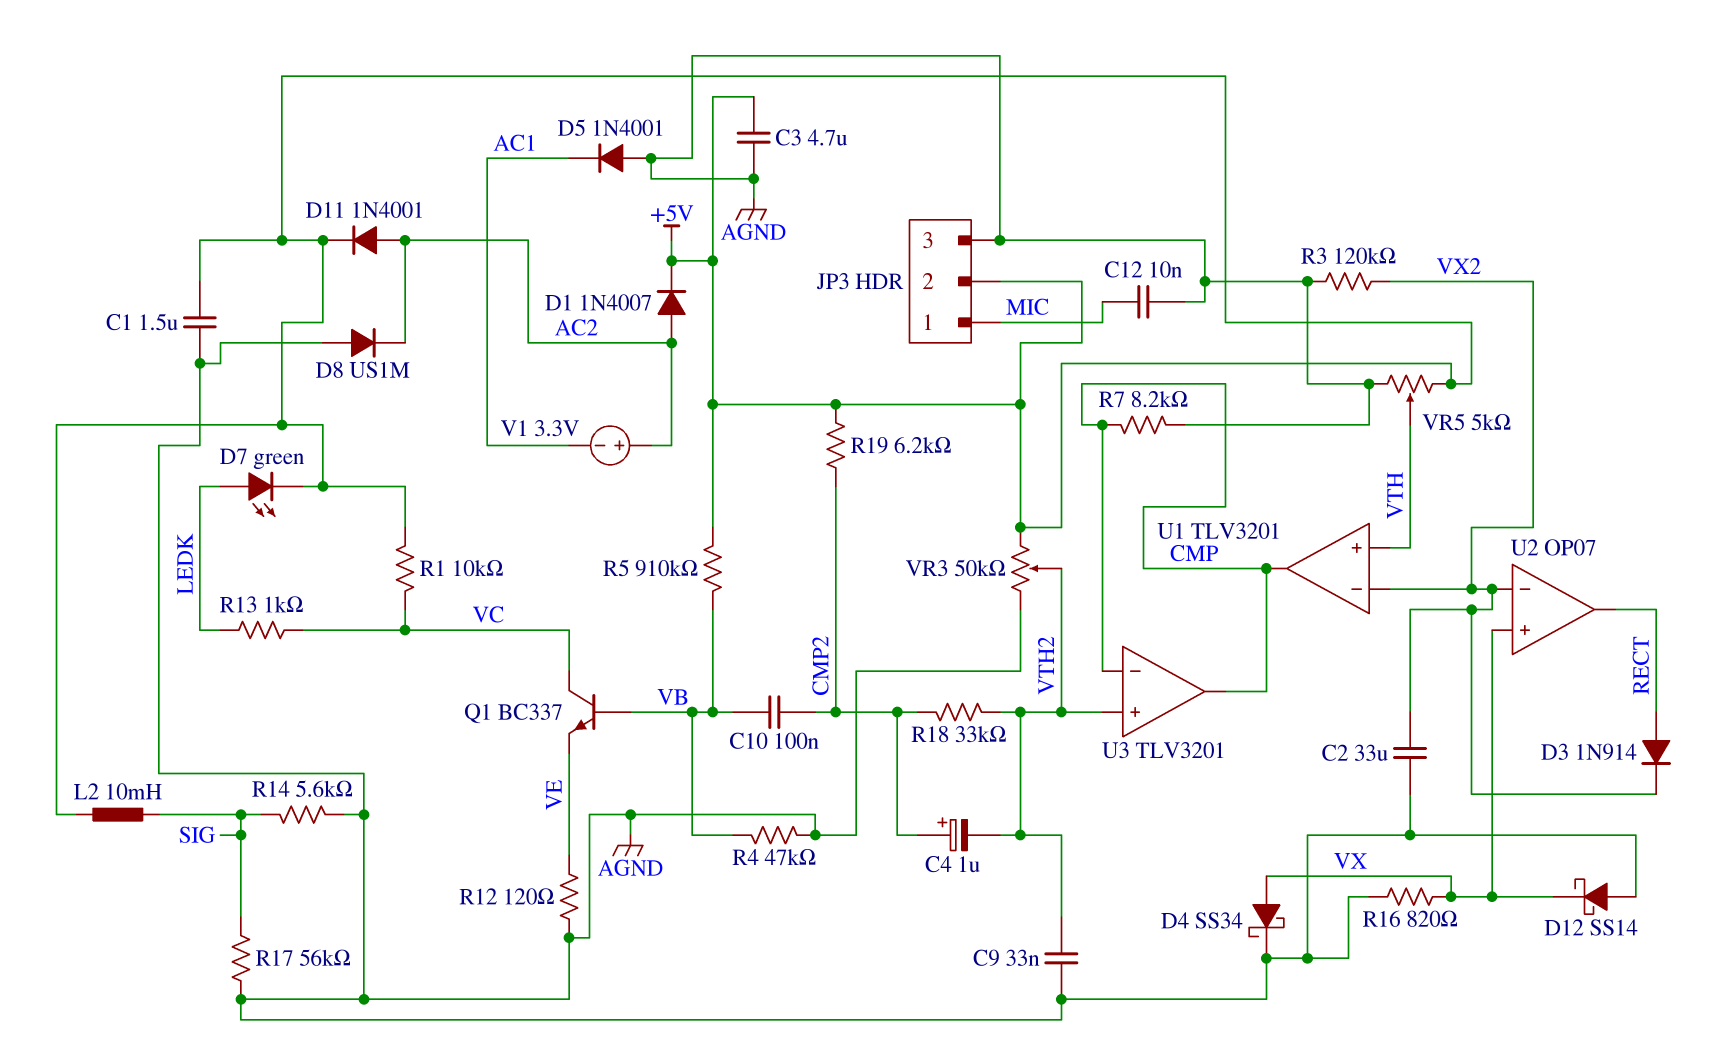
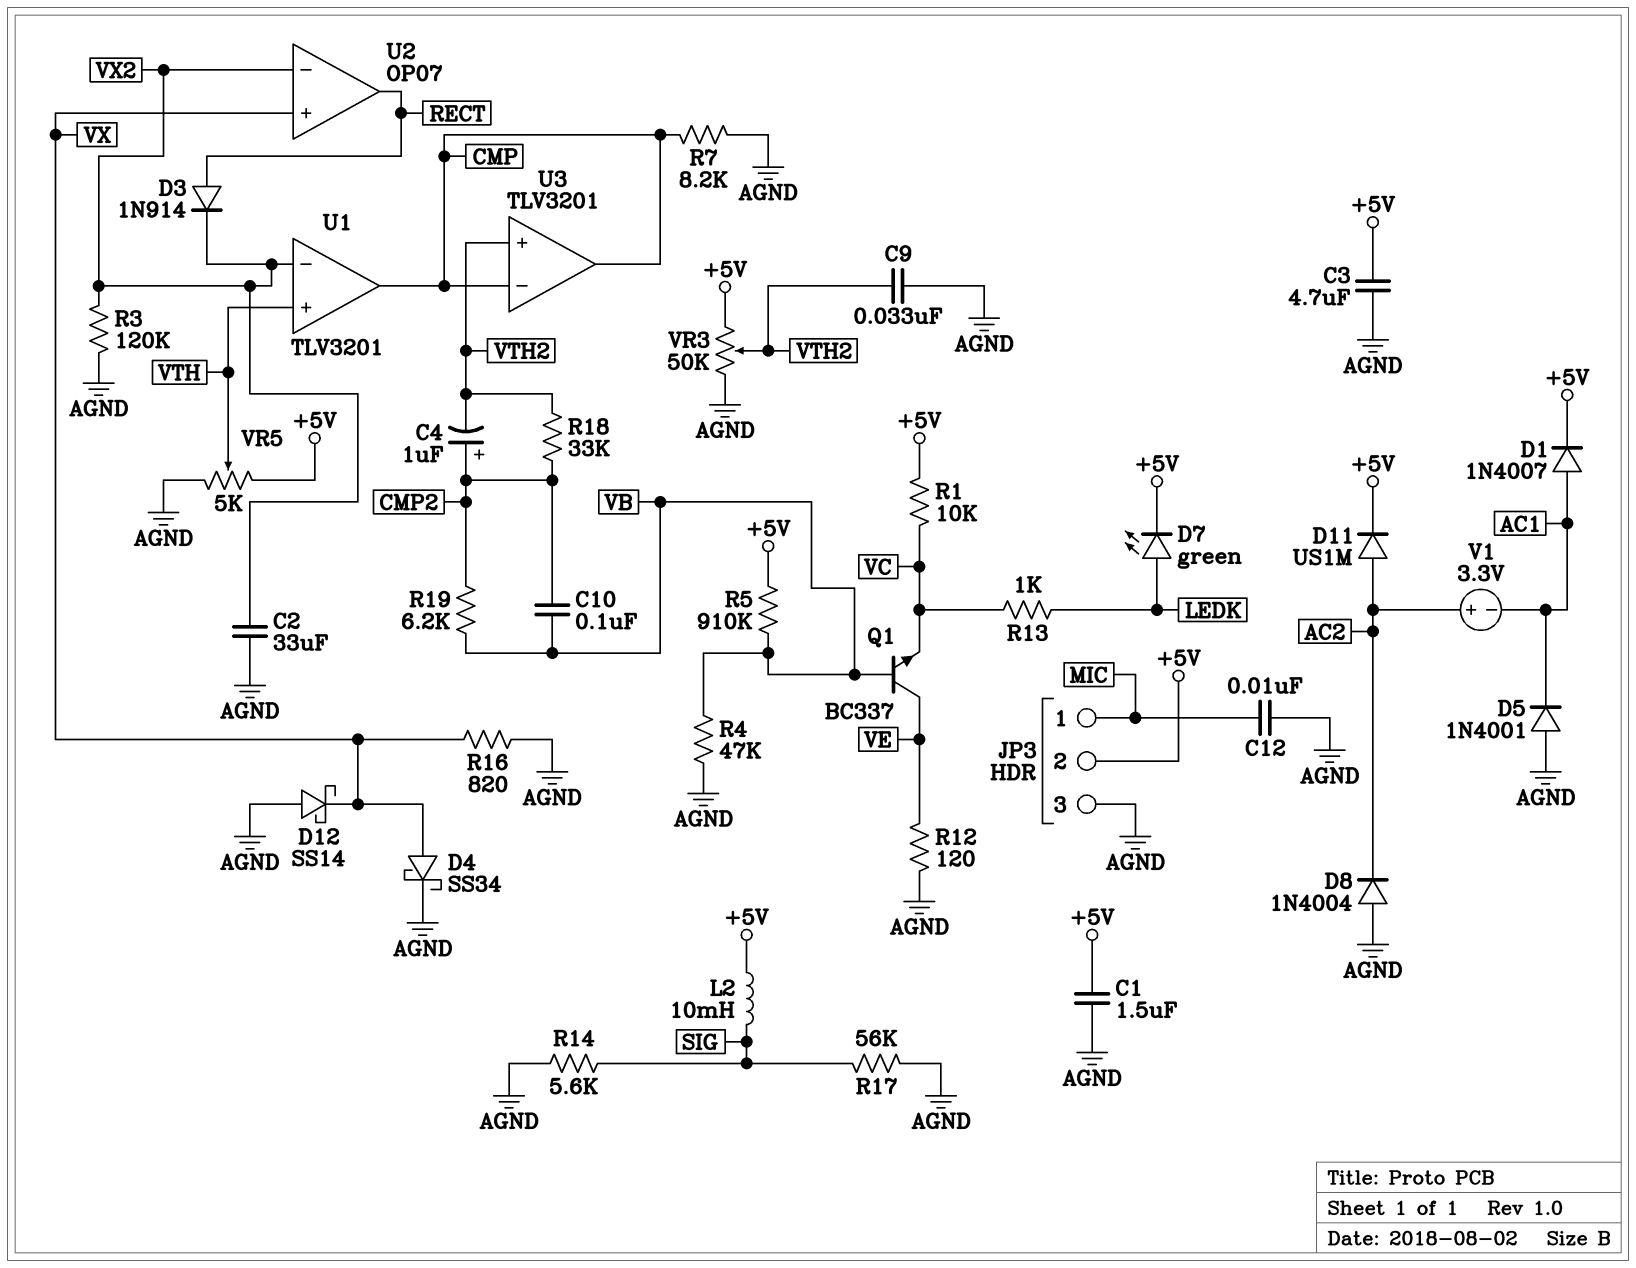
D1: diode 1N4007 (A AC2, K +5V) -> diode 1N4007 (A AC1, K +5V)
D8: diode US1M (A AGND, K AC2) -> diode 1N4004 (A AGND, K AC2)
D11: diode 1N4001 (A AC2, K +5V) -> diode US1M (A AC2, K +5V)
Q1: NPN BC337 (B VB, C VC, E VE) -> NPN BC337 (B VB, C VE, E VC)
R19: 6.2k (+5V, CMP2) -> 6.2k (CMP2, VB)

